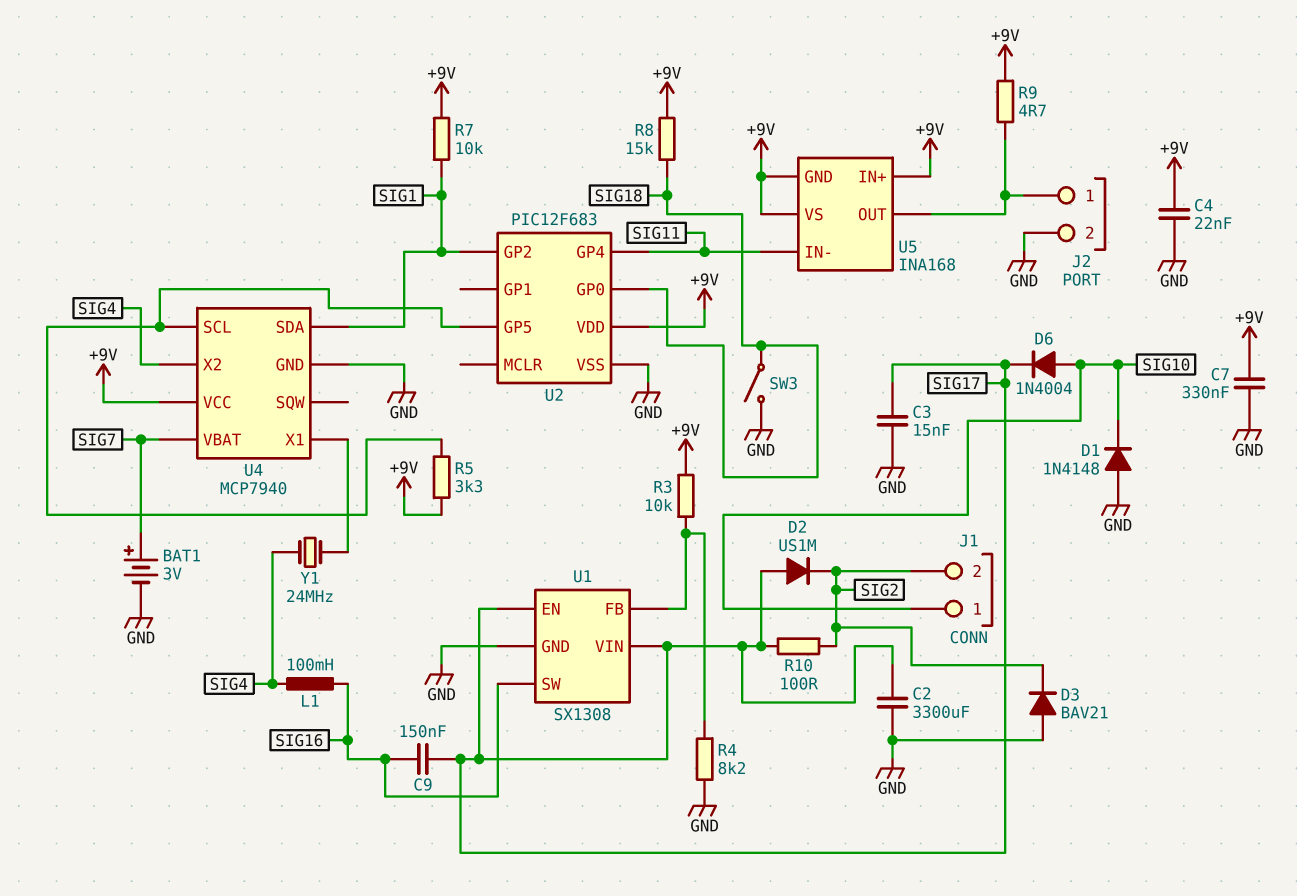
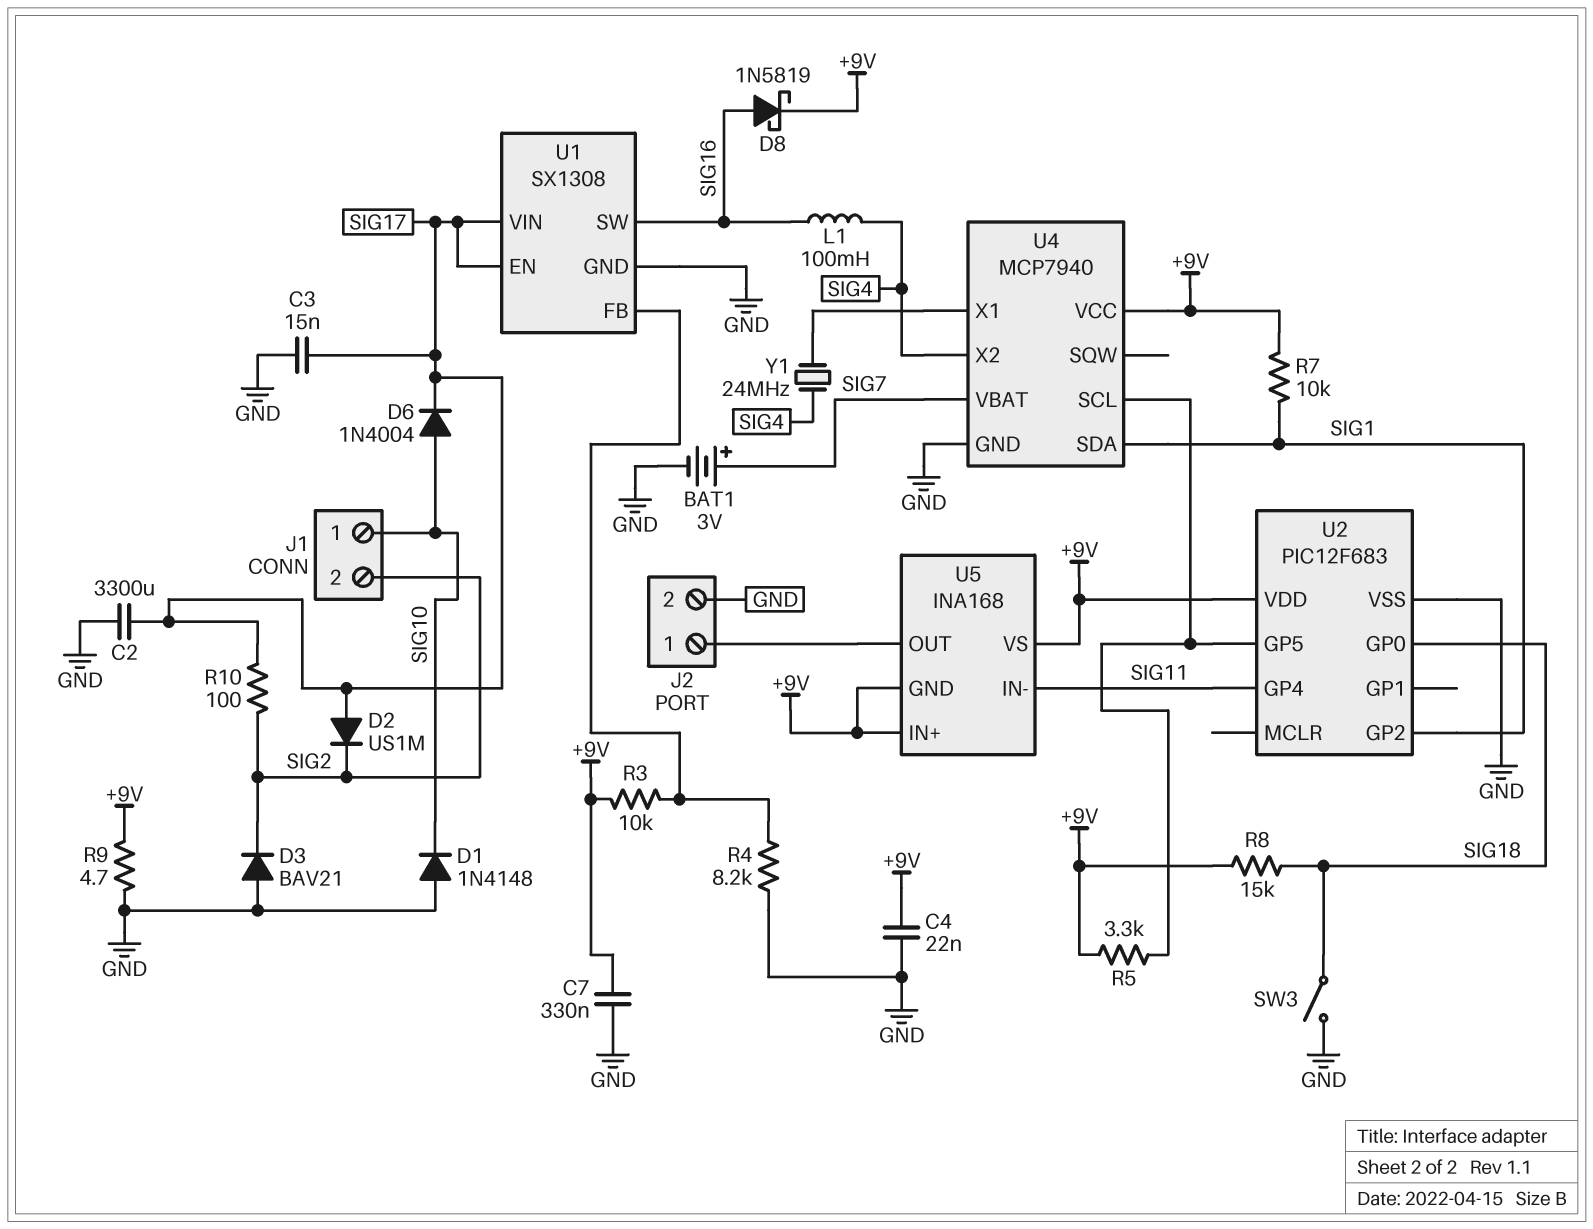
C9: 150nF (SIG16, SIG17) -> none
D8: none -> schottky 1N5819 (A SIG16, K +9V)
R9: 4.7 (+9V, J2/1) -> 4.7 (+9V, GND)

